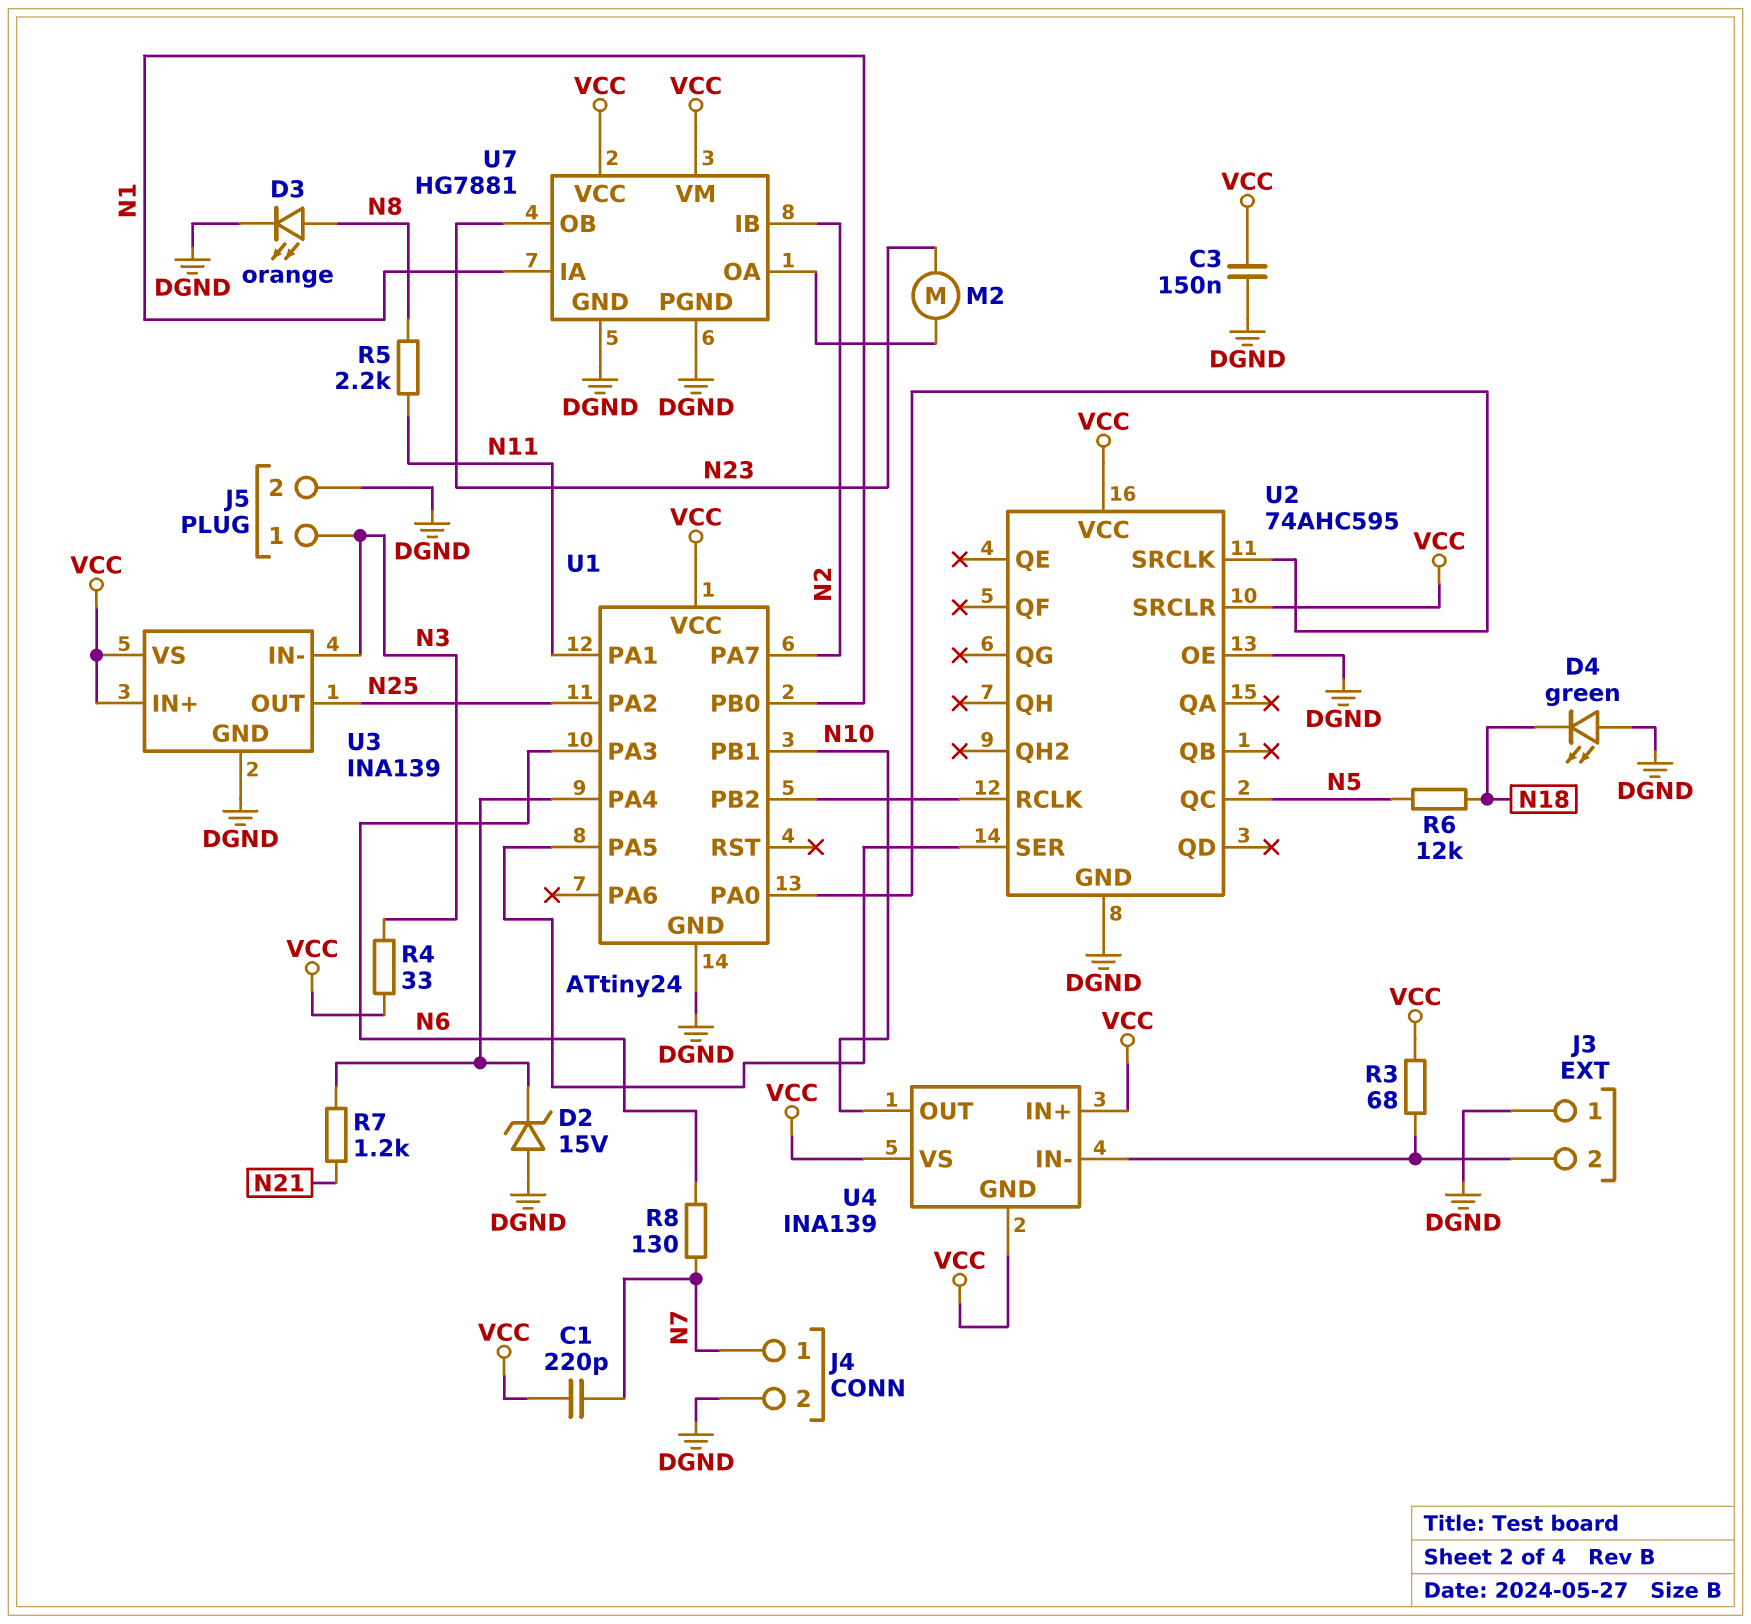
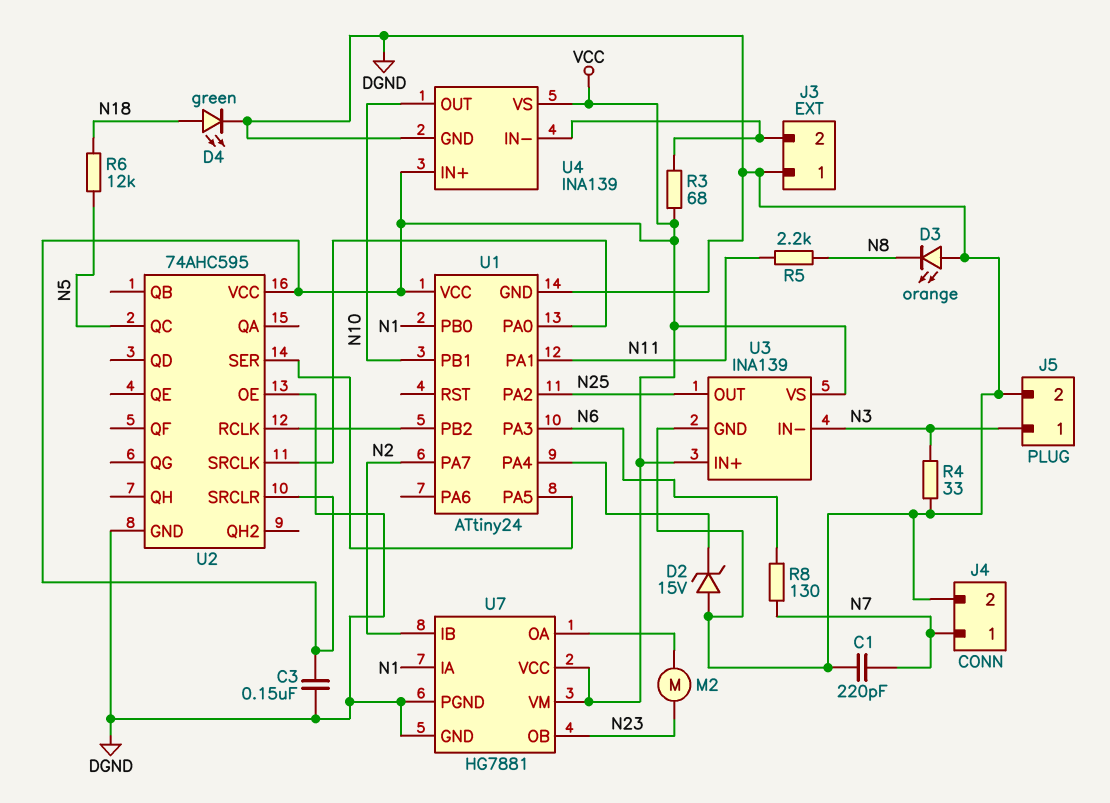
C1: 220pF (N7, VCC) -> 220pF (DGND, N7)
D3: LED orange (A N8, K DGND) -> LED orange (A DGND, K N8)
D4: LED green (A DGND, K N18) -> LED green (A N18, K DGND)
R4: 33 (N3, VCC) -> 33 (DGND, N3)
R7: 1.2k (N21, U1/PA4) -> none
U4 pin GND: VCC -> DGND

